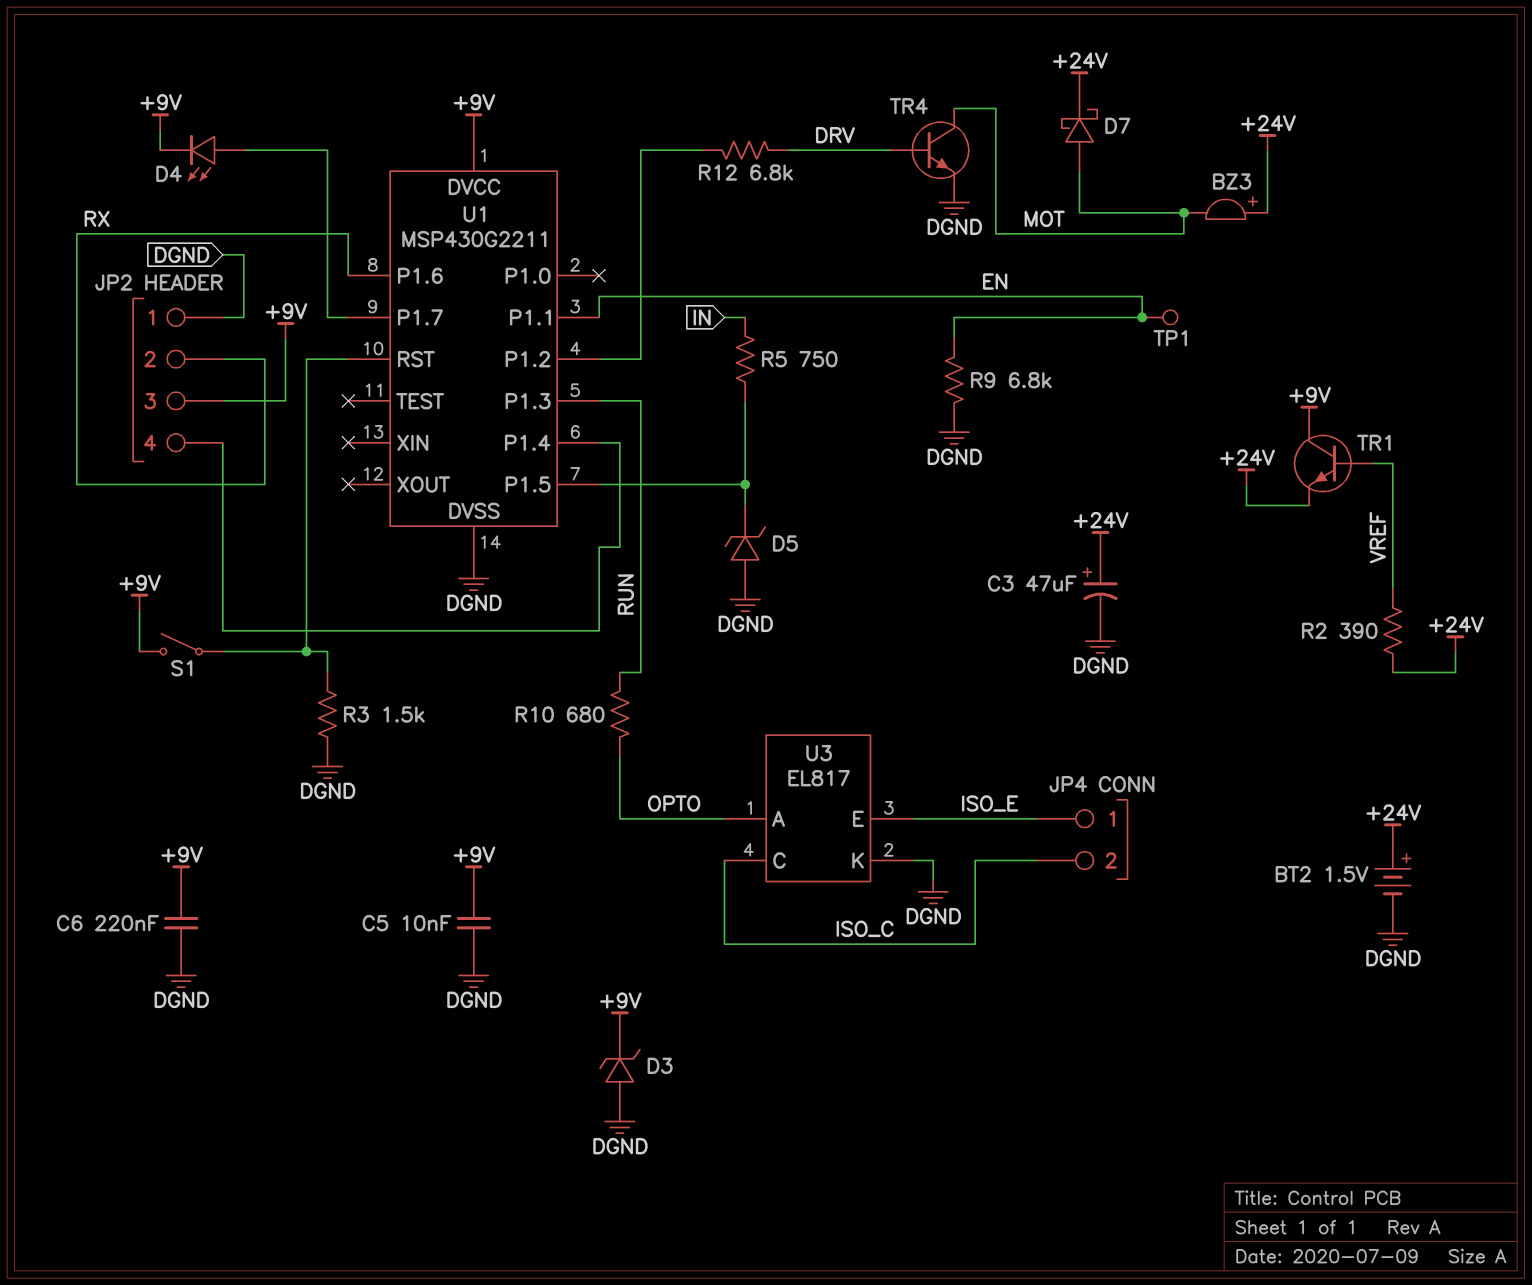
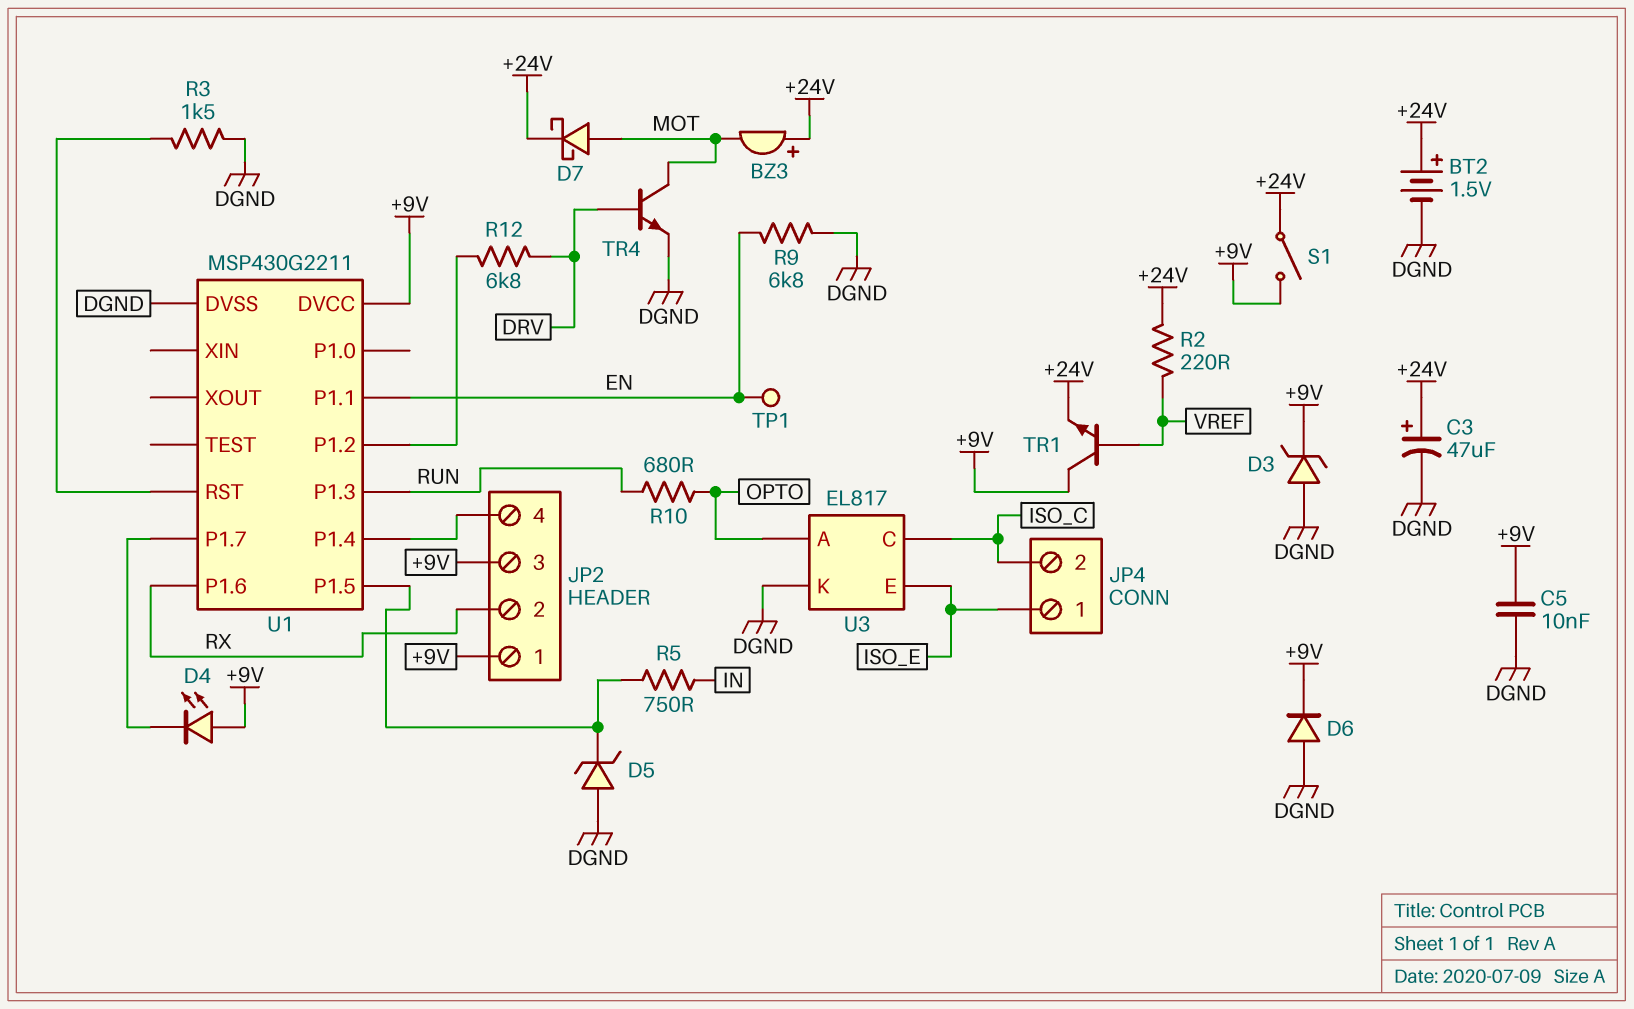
C6: 220nF (+9V, DGND) -> none
D4: LED (A U1/P1.7, K +9V) -> LED (A +9V, K U1/P1.7)
D6: none -> diode (A DGND, K +9V)
JP2 pin 1: DGND -> +9V
R2: 390 (+24V, VREF) -> 220 (+24V, VREF)
S1: switch (+9V, U1/RST) -> switch (+9V, +24V)

